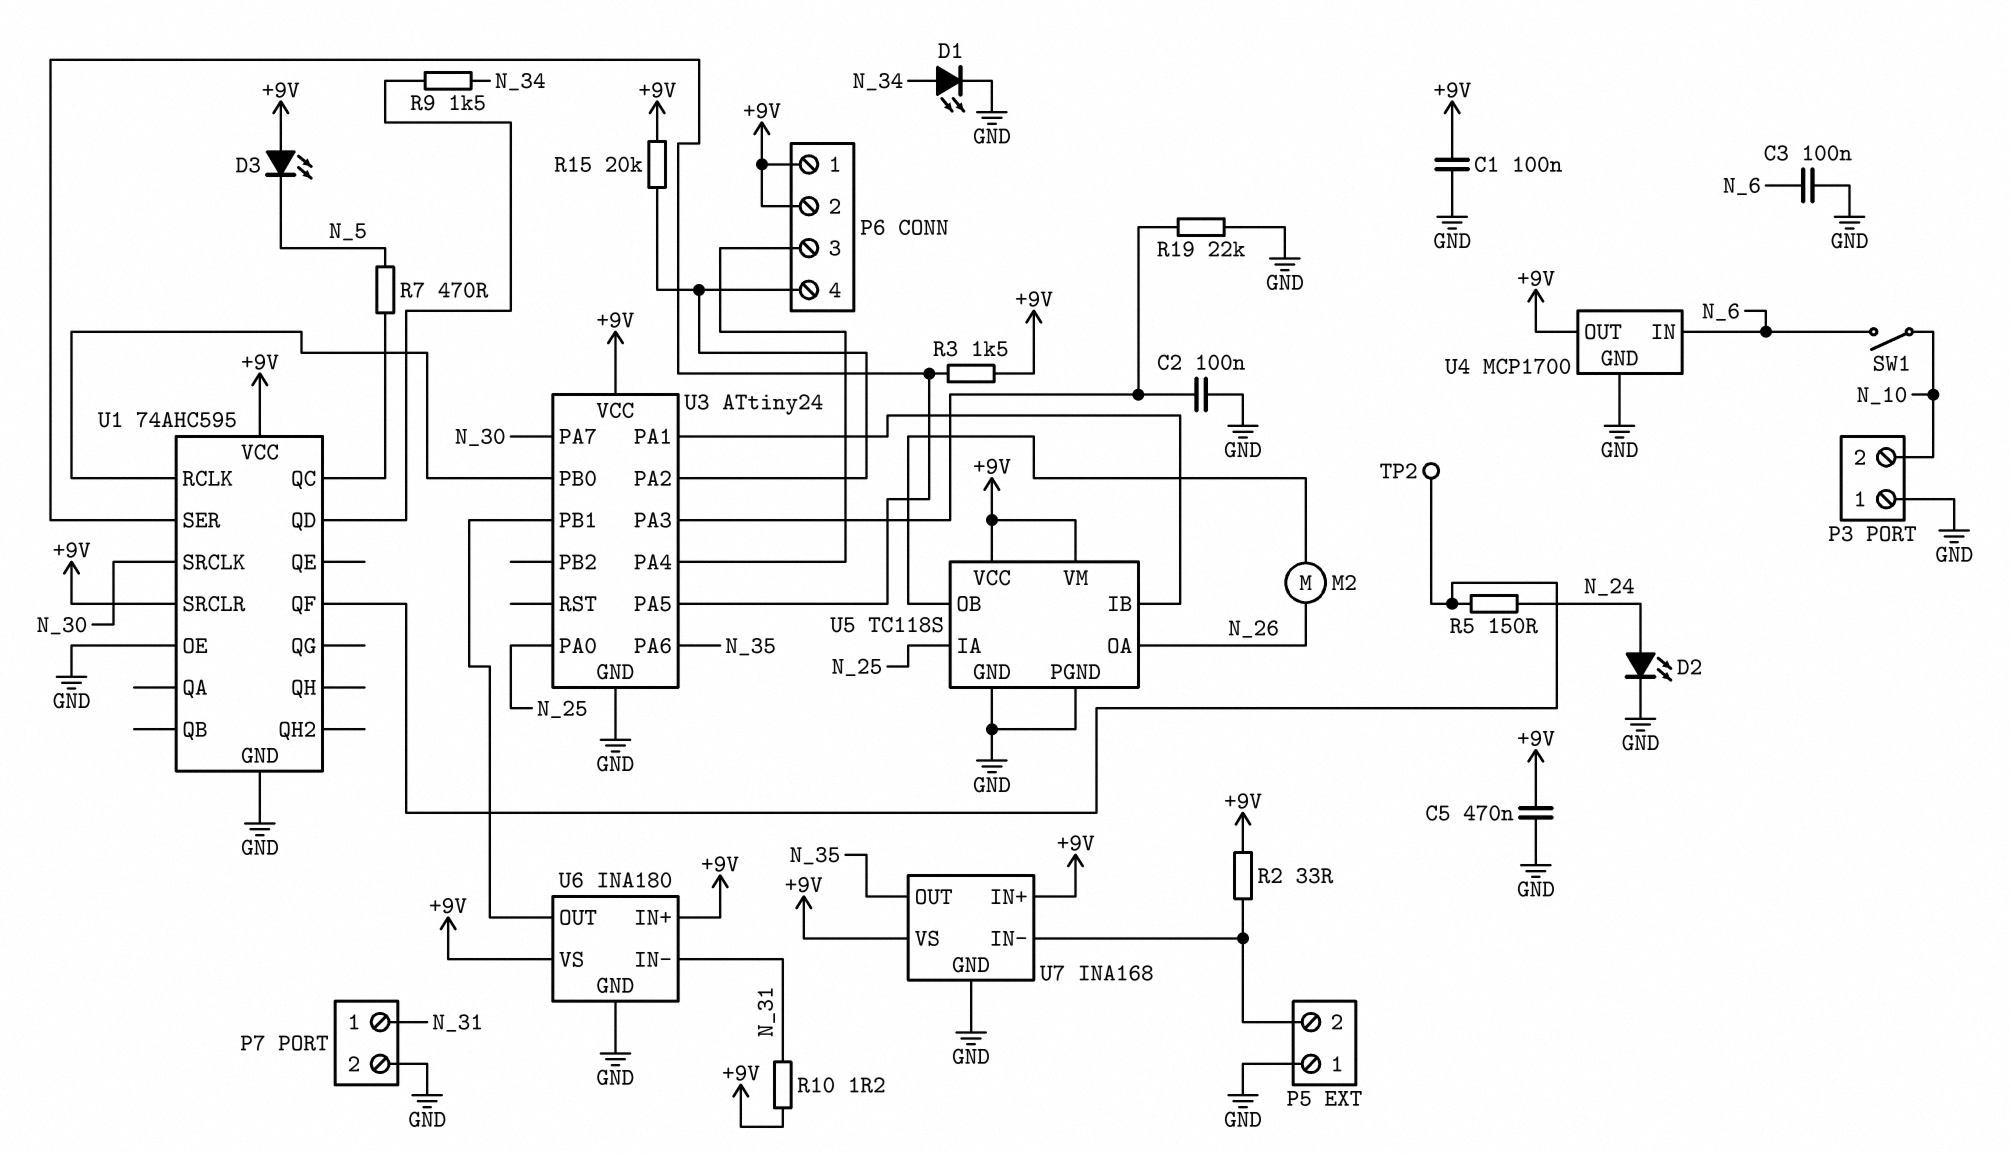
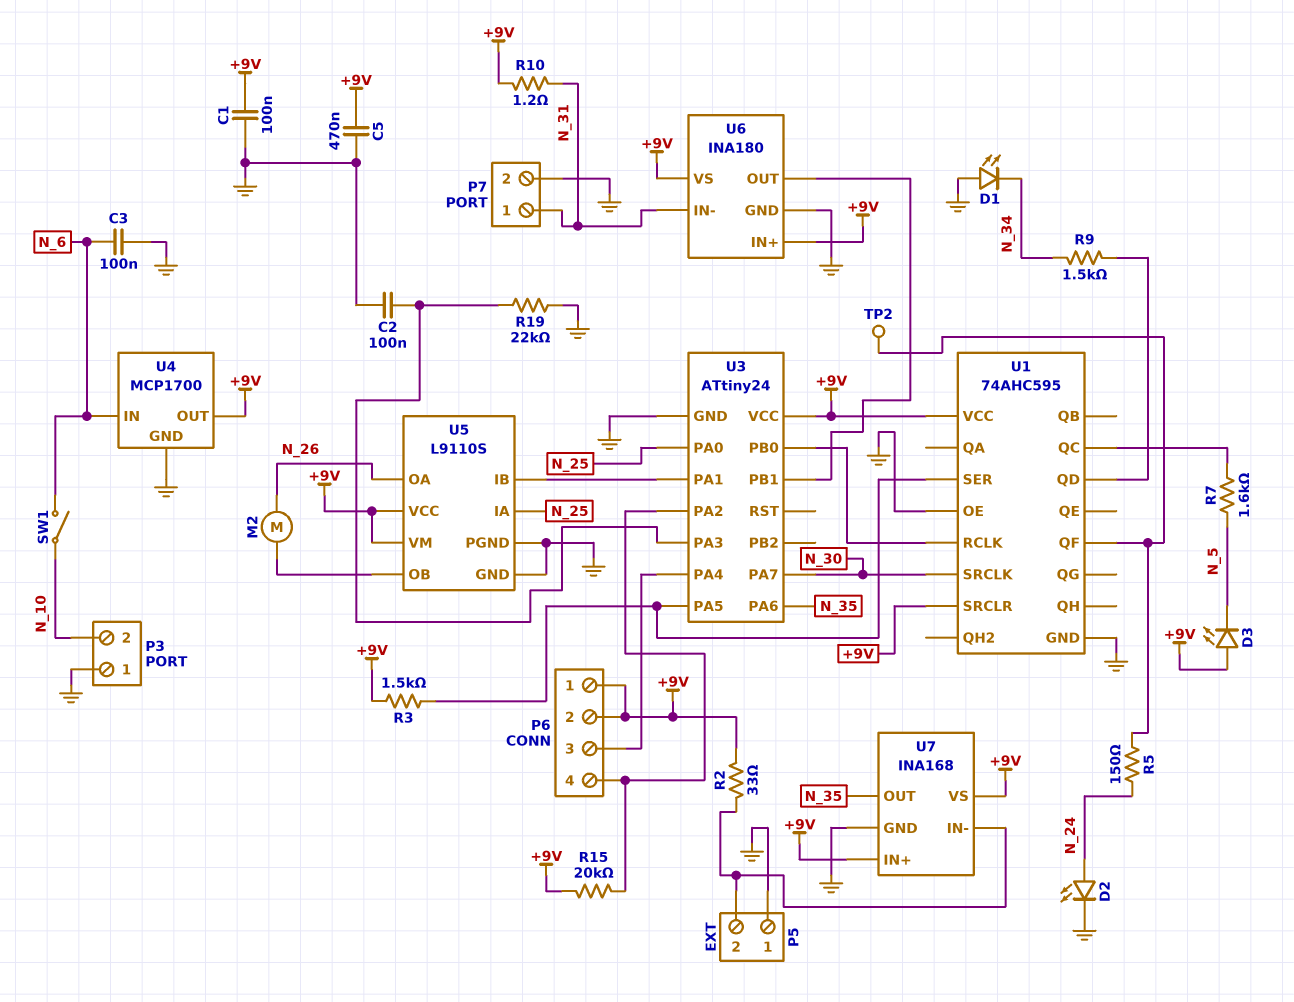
D1: LED (A N_34, K GND) -> LED (A GND, K N_34)
R7: 470 (N_5, U1/QC) -> 1.6k (N_5, U1/QC)
U5: TC118S -> L9110S

